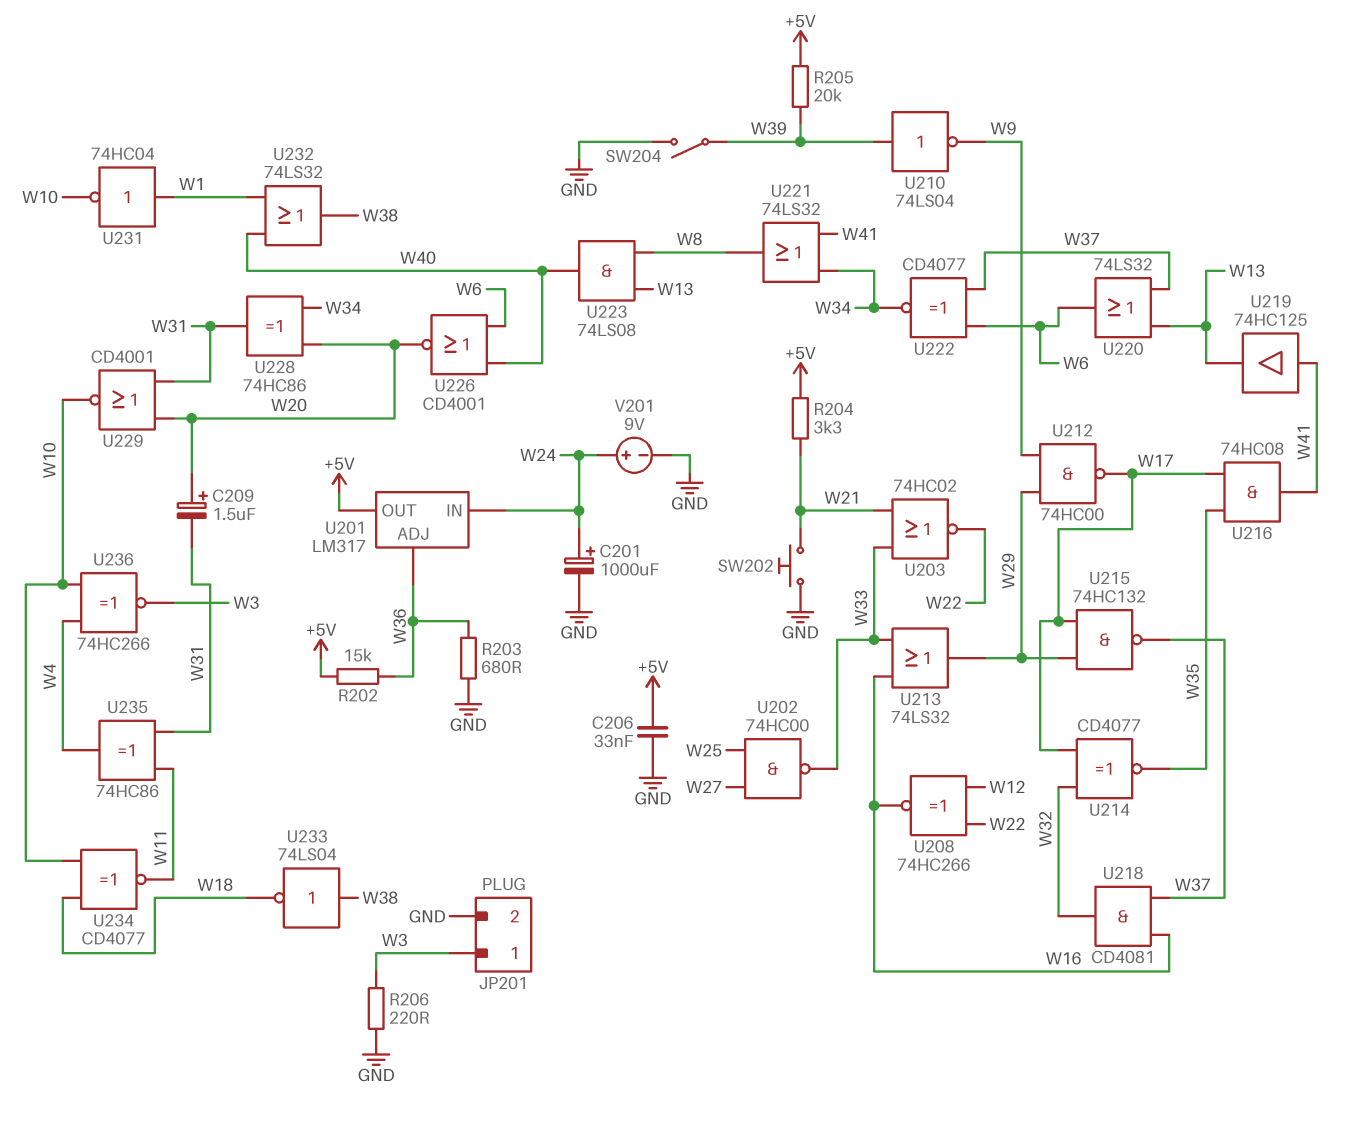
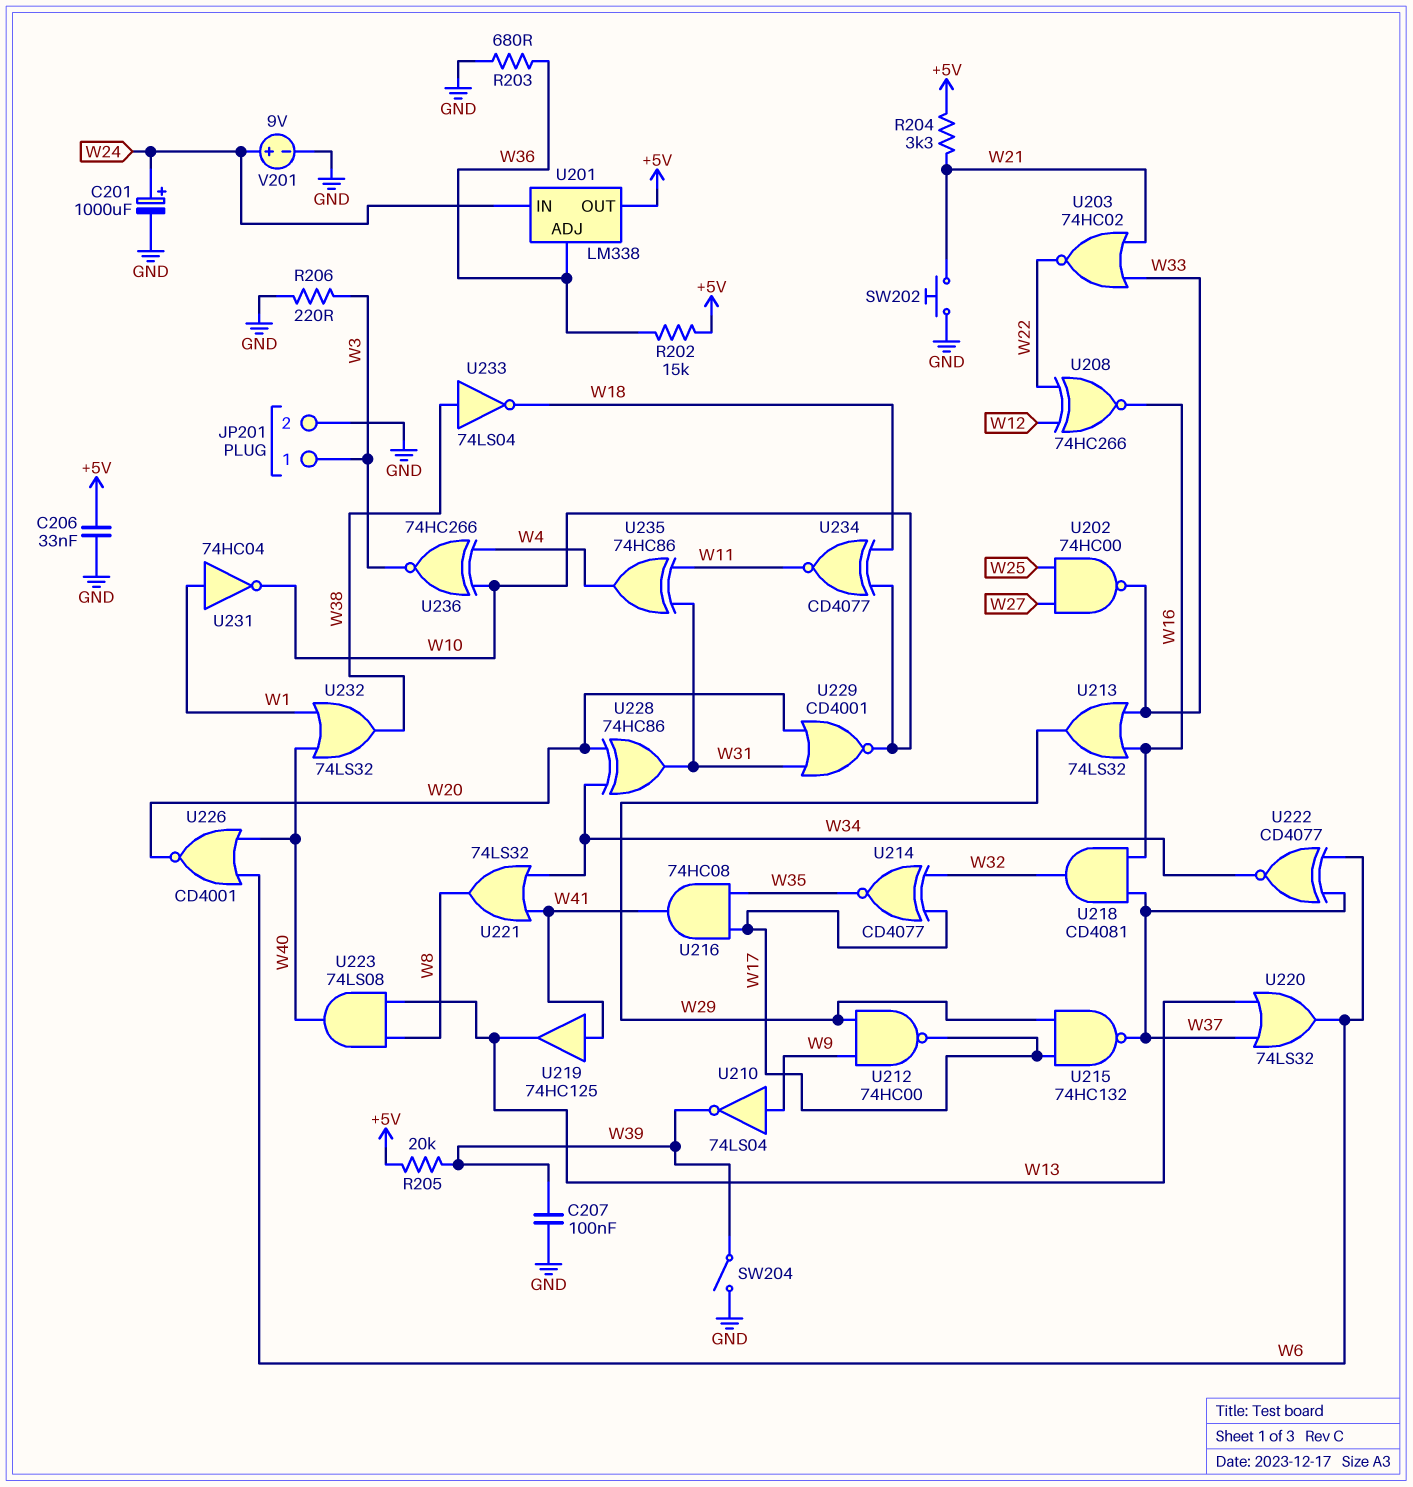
C207: none -> 100nF (GND, W39)
C209: 1.5uF (plus W20, minus W31) -> none
U201: LM317 -> LM338
U210: NOT 74LS04 (in W39, out W9) -> NOT 74LS04 (in W9, out W39)

